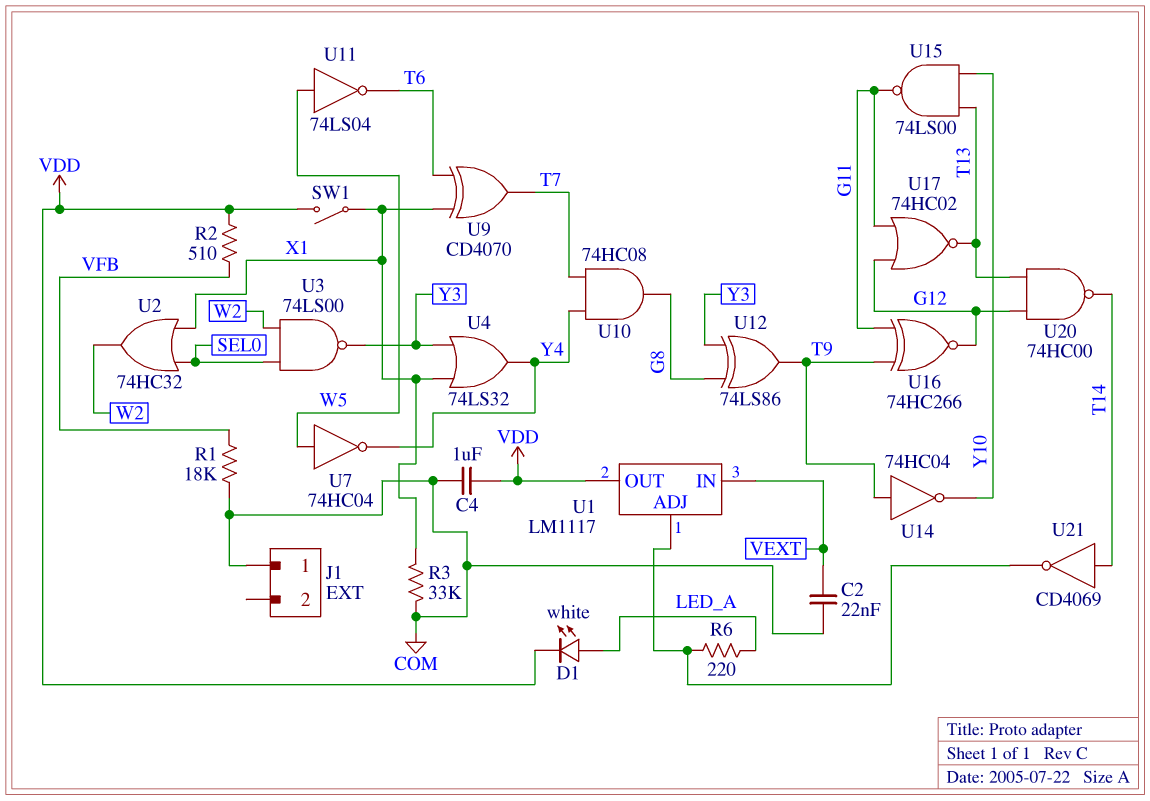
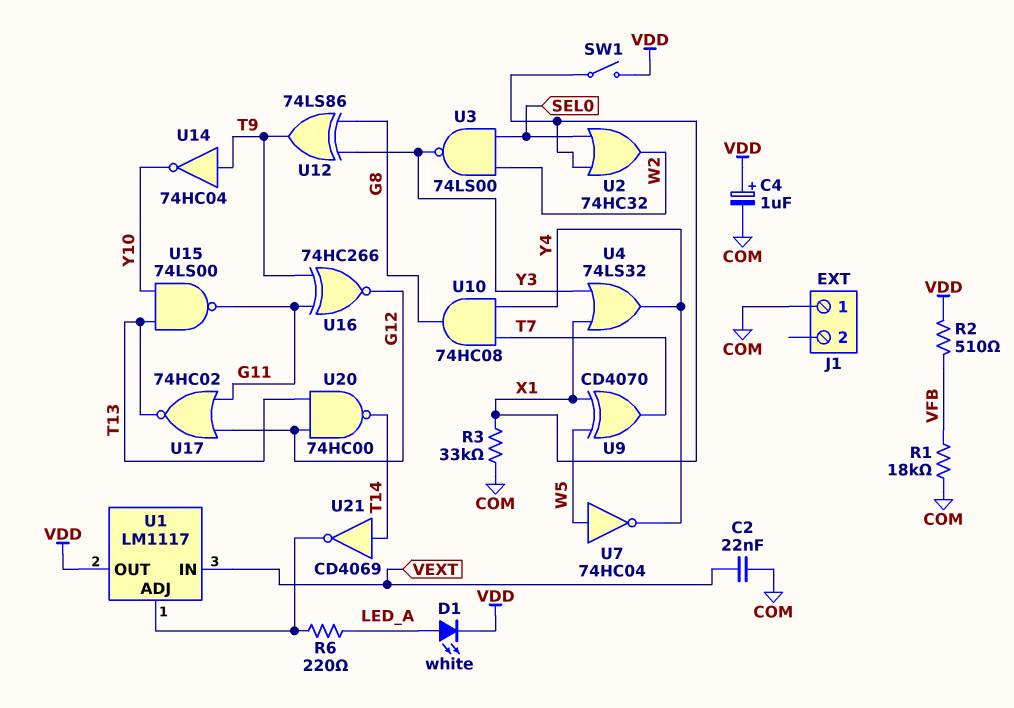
C4: 1uF (COM, VDD) -> 1uF (plus VDD, minus COM)
U9: XOR CD4070 (in T6, in X1, out T7) -> XOR CD4070 (in W5, in X1, out T7)
U11: NOT 74LS04 (in W5, out T6) -> none

